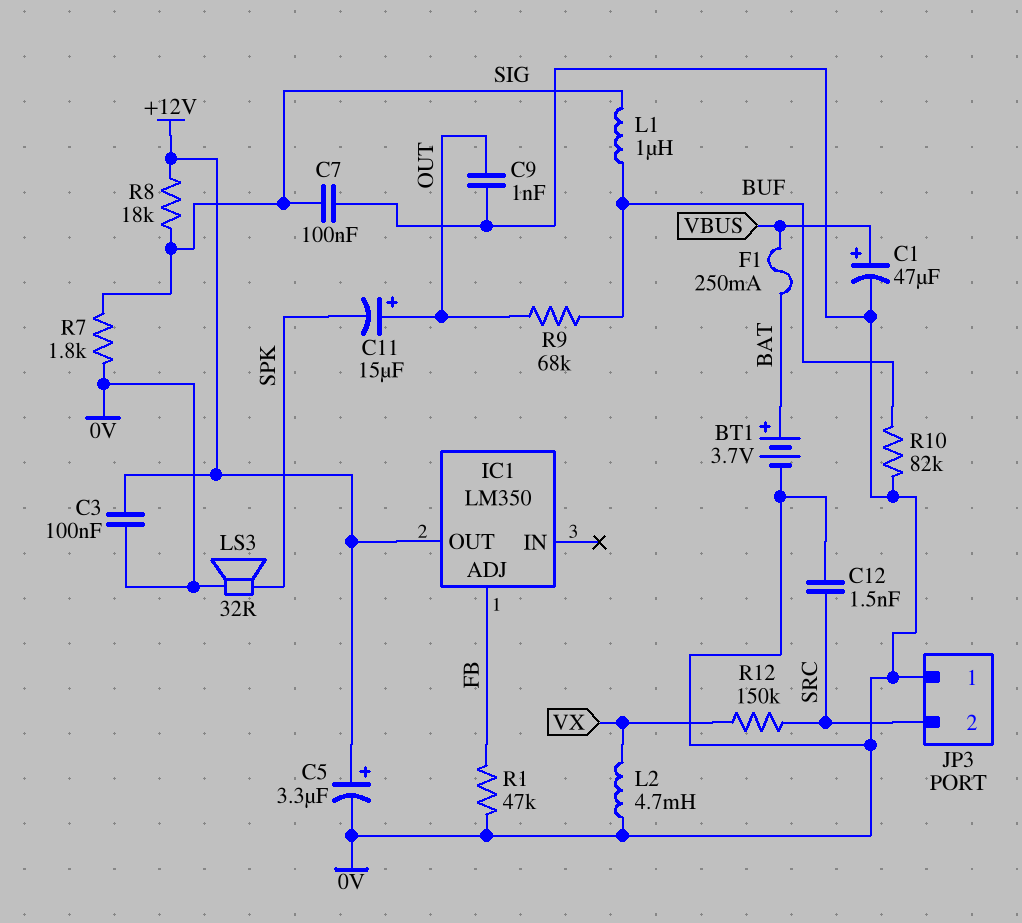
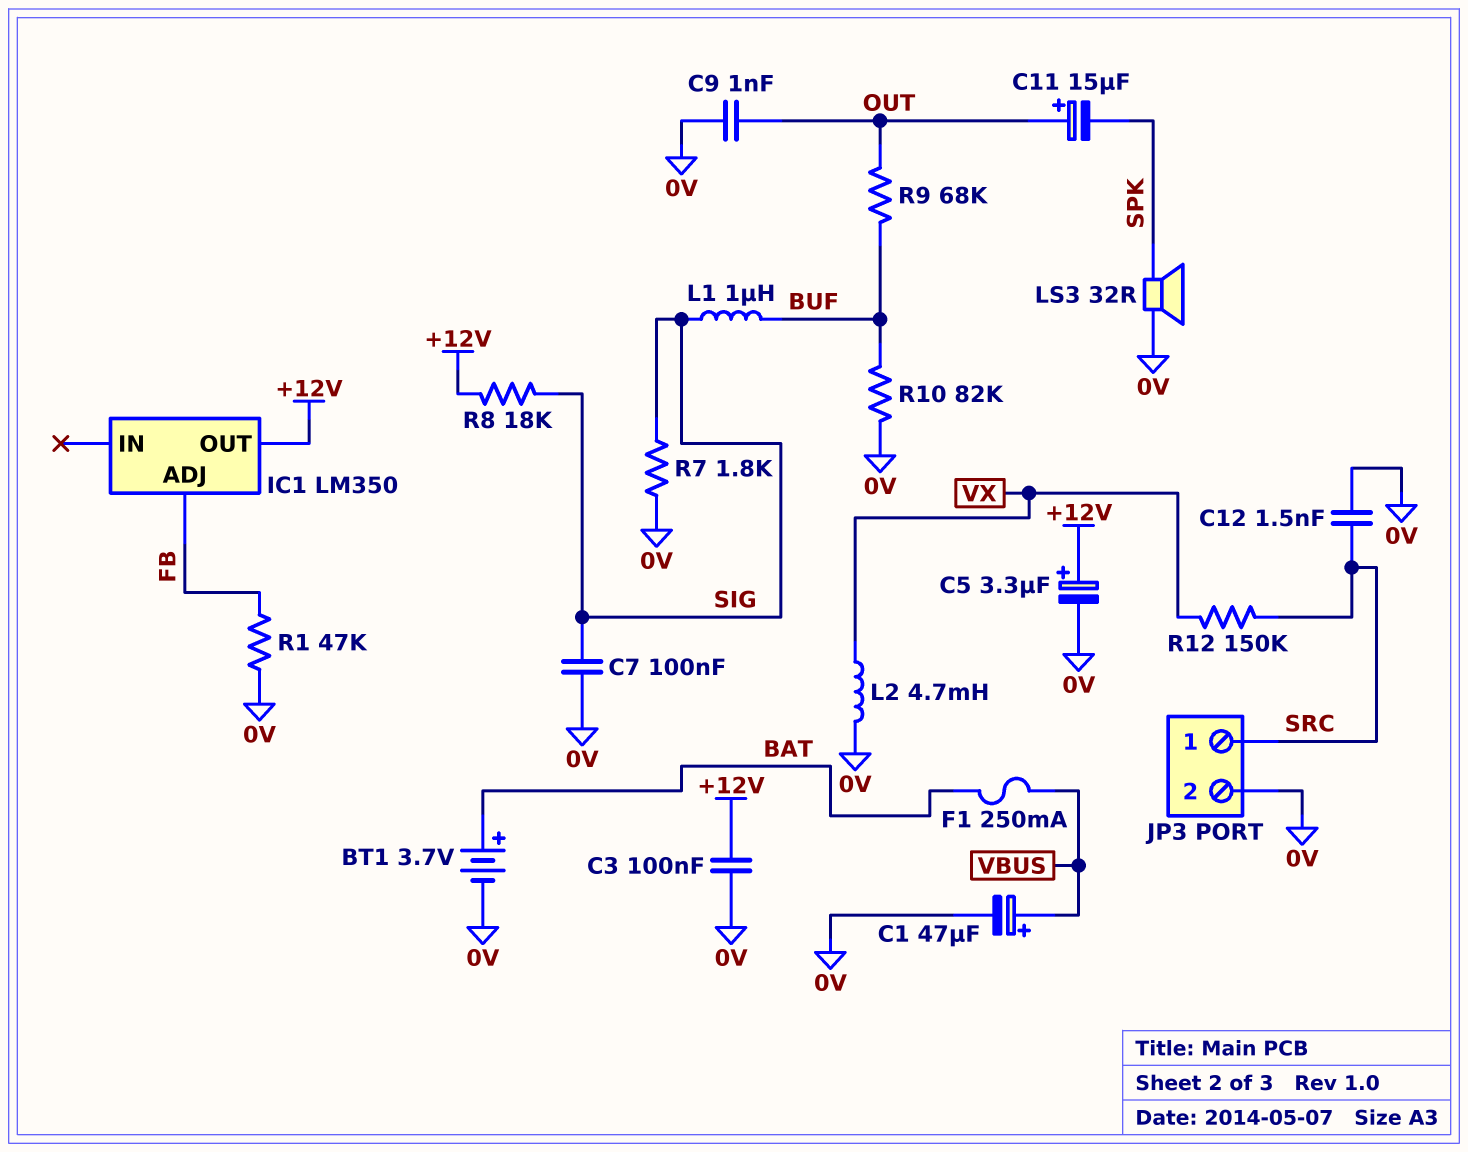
JP3 pin 1: 0V -> SRC
JP3 pin 2: SRC -> 0V

